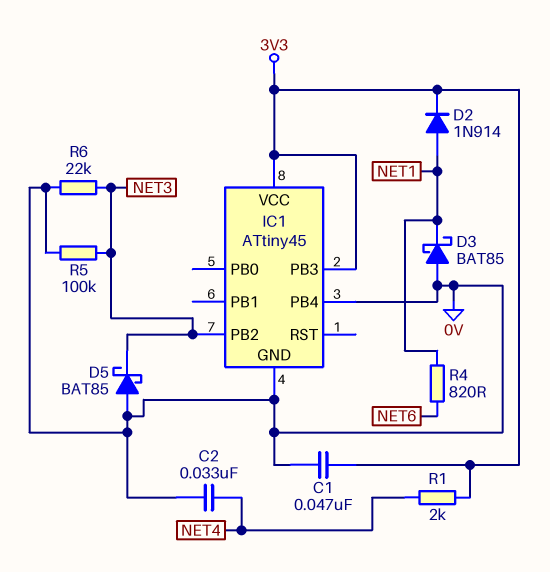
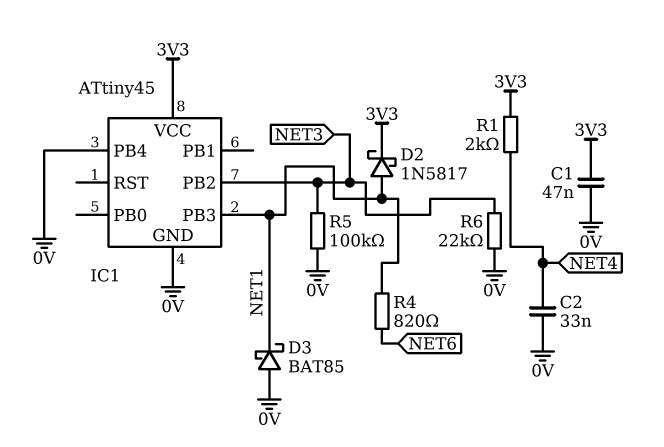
D2: diode 1N914 (A NET1, K 3V3) -> schottky 1N5817 (A NET1, K 3V3)
D5: schottky BAT85 (A 0V, K NET3) -> none
IC1 pin PB3: 3V3 -> NET1

